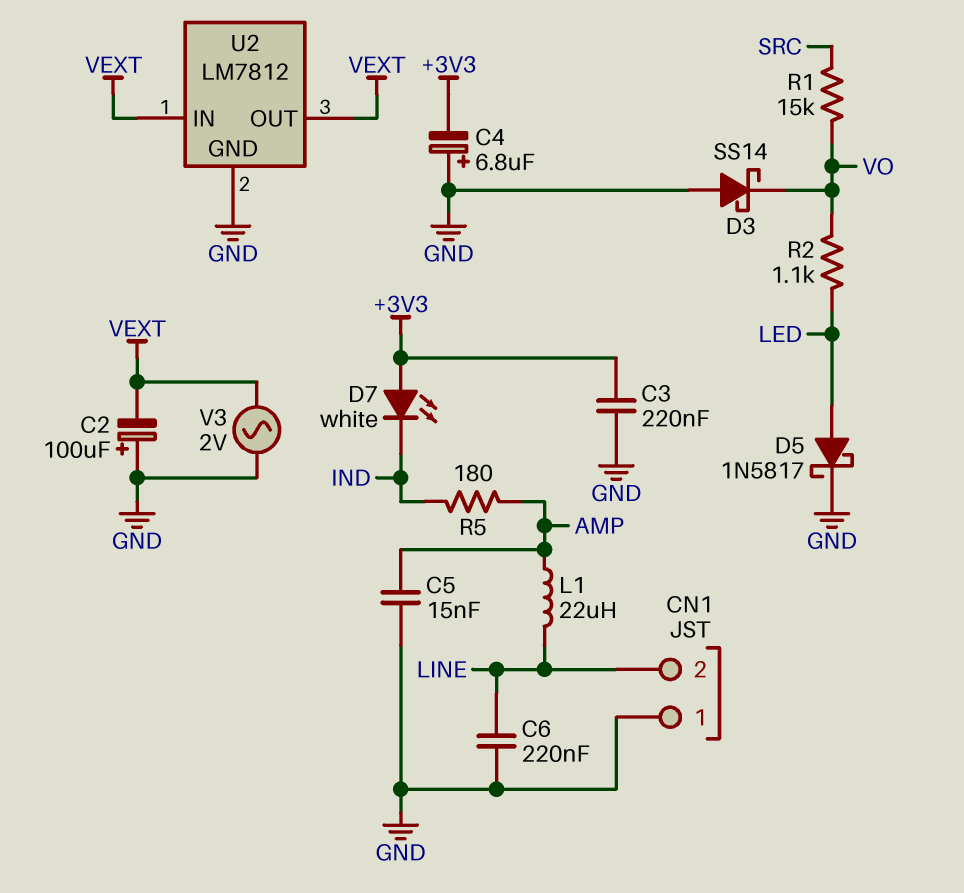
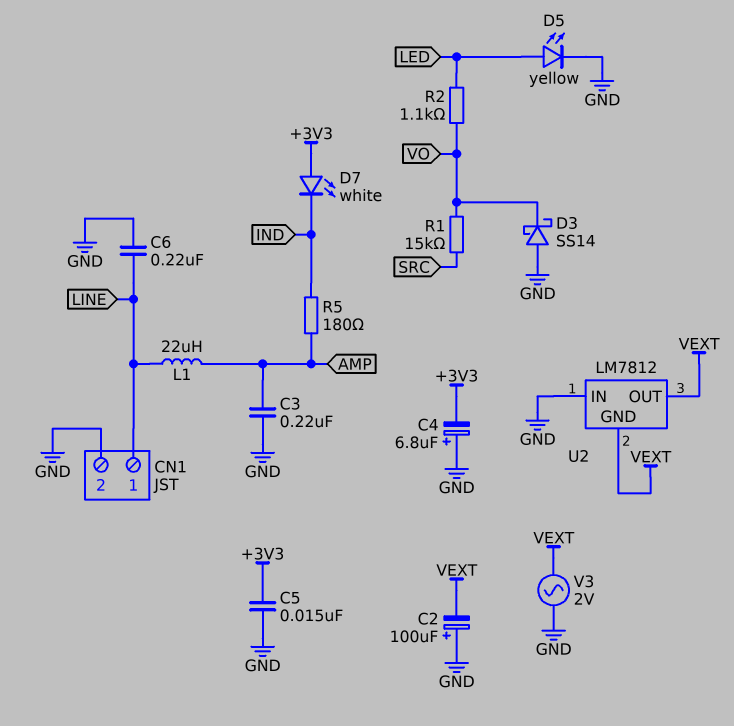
C3: 220nF (+3V3, GND) -> 220nF (AMP, GND)
C5: 15nF (AMP, GND) -> 15nF (+3V3, GND)
CN1 pin 1: GND -> LINE
CN1 pin 2: LINE -> GND
D5: schottky 1N5817 (A LED, K GND) -> LED yellow (A LED, K GND)
U2 pin GND: GND -> VEXT
U2 pin IN: VEXT -> GND

